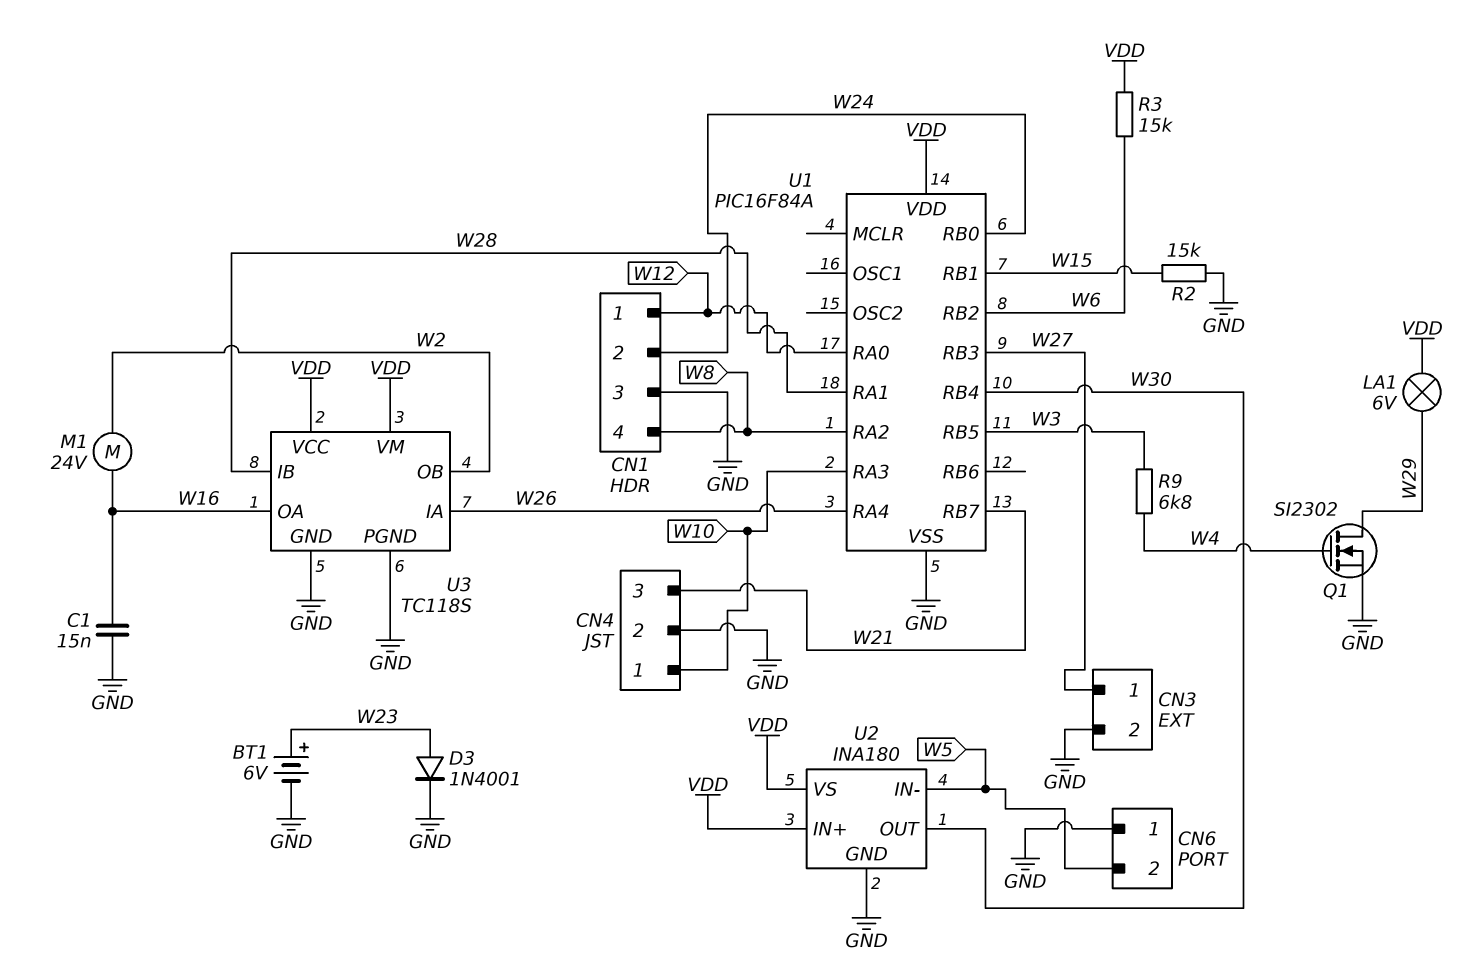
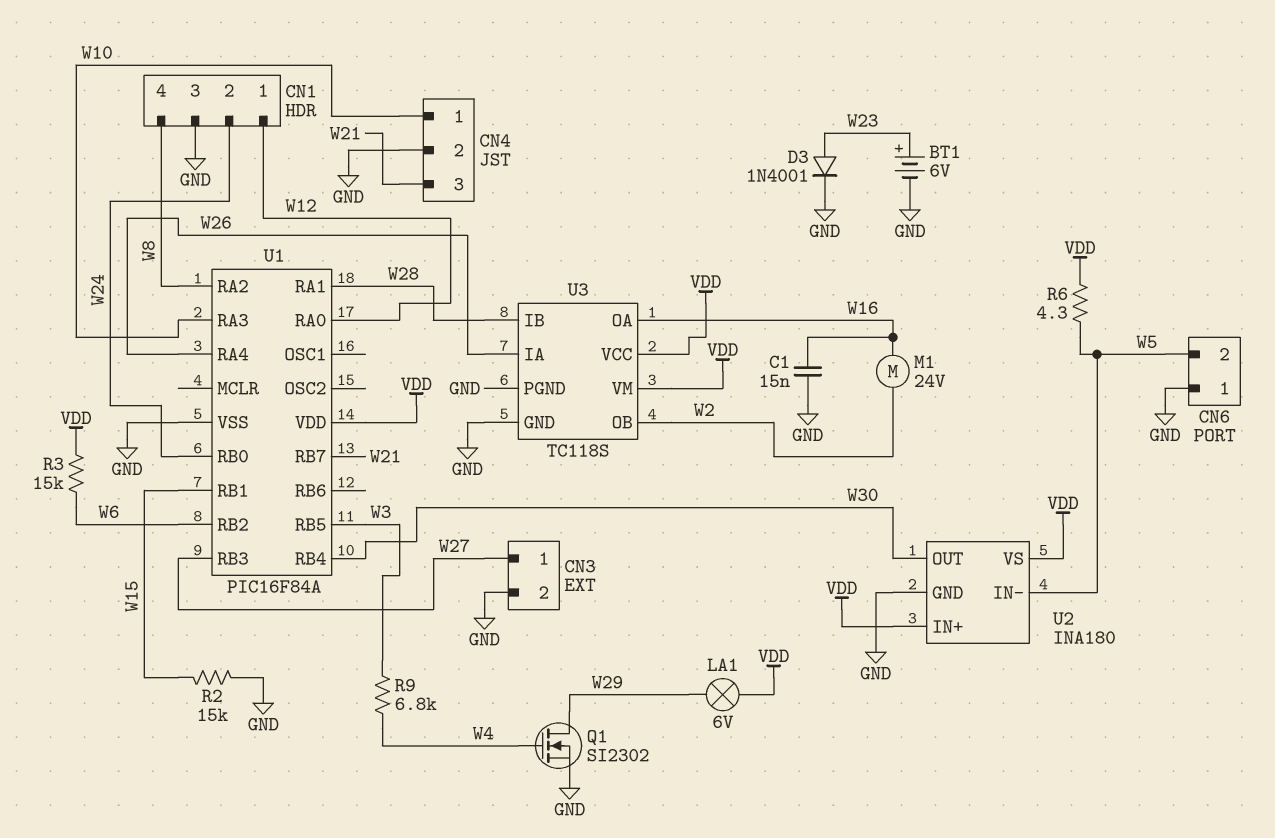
R6: none -> 4.3 (VDD, W5)

